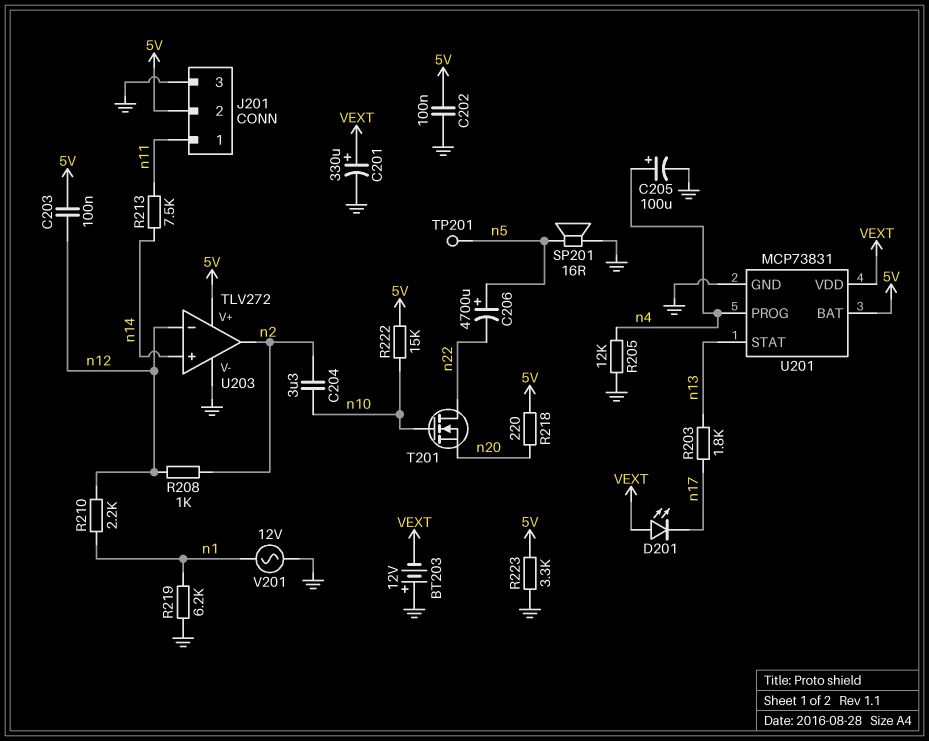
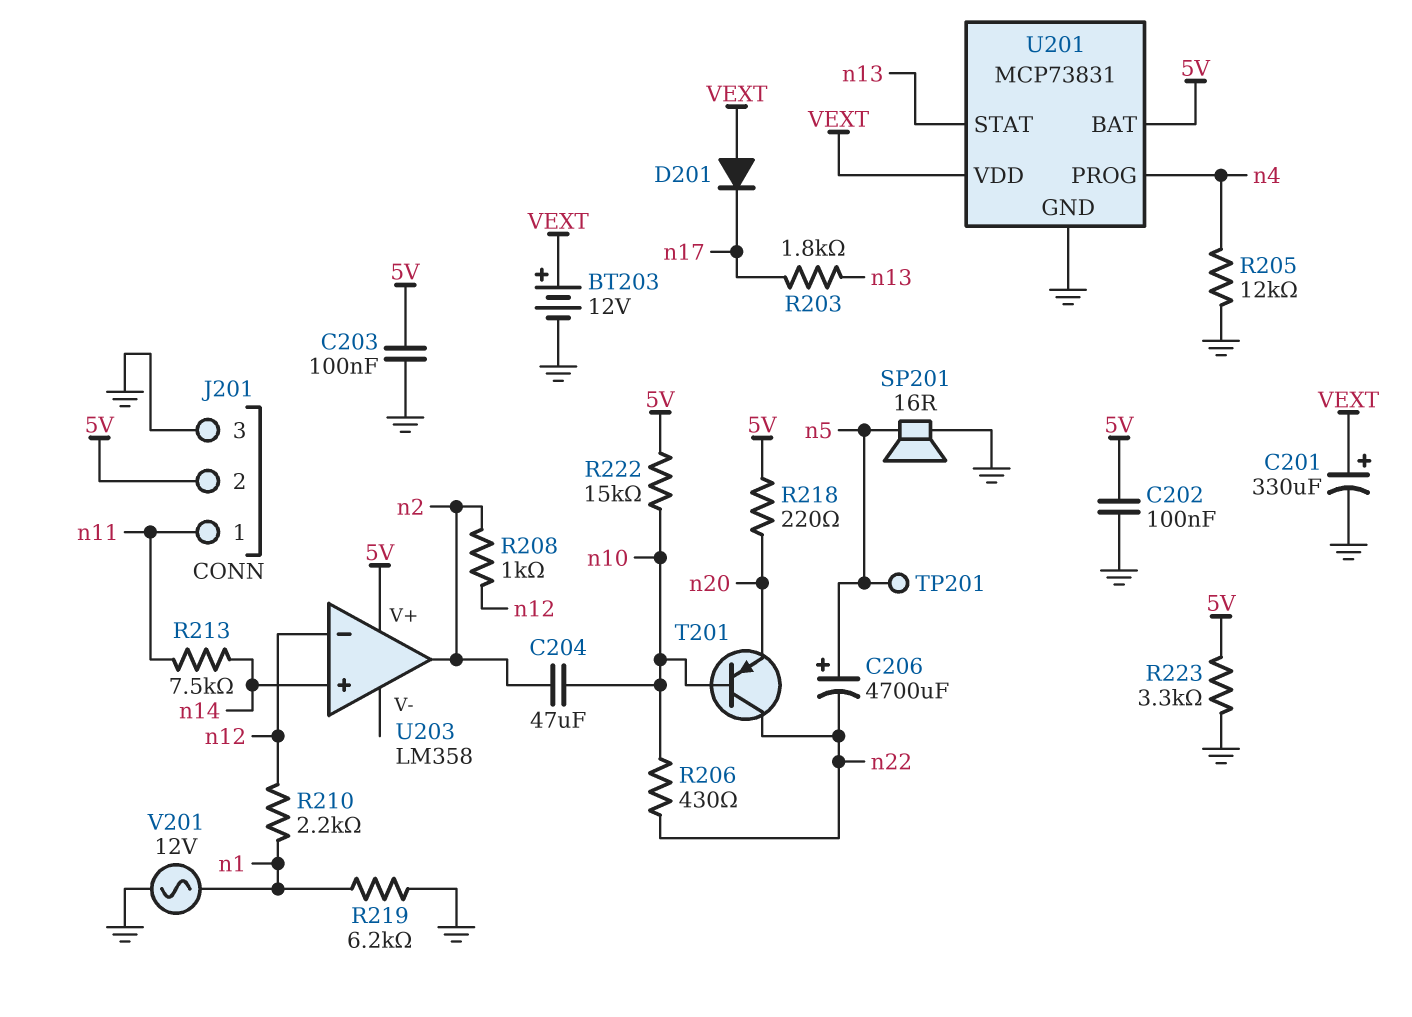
BT203: 12V (plus GND, minus VEXT) -> 12V (plus VEXT, minus GND)
C203: 100nF (5V, n12) -> 100nF (5V, GND)
C204: 3.3uF (n2, n10) -> 47uF (n2, n10)
C205: 100uF (plus n4, minus GND) -> none
D201: LED (A VEXT, K n17) -> diode (A VEXT, K n17)
R206: none -> 430 (n10, n22)
T201: NMOS (G n10, D n22, S n20) -> PNP (B n10, C n22, E n20)
U203: TLV272 -> LM358
U203 pin V-: GND -> none

